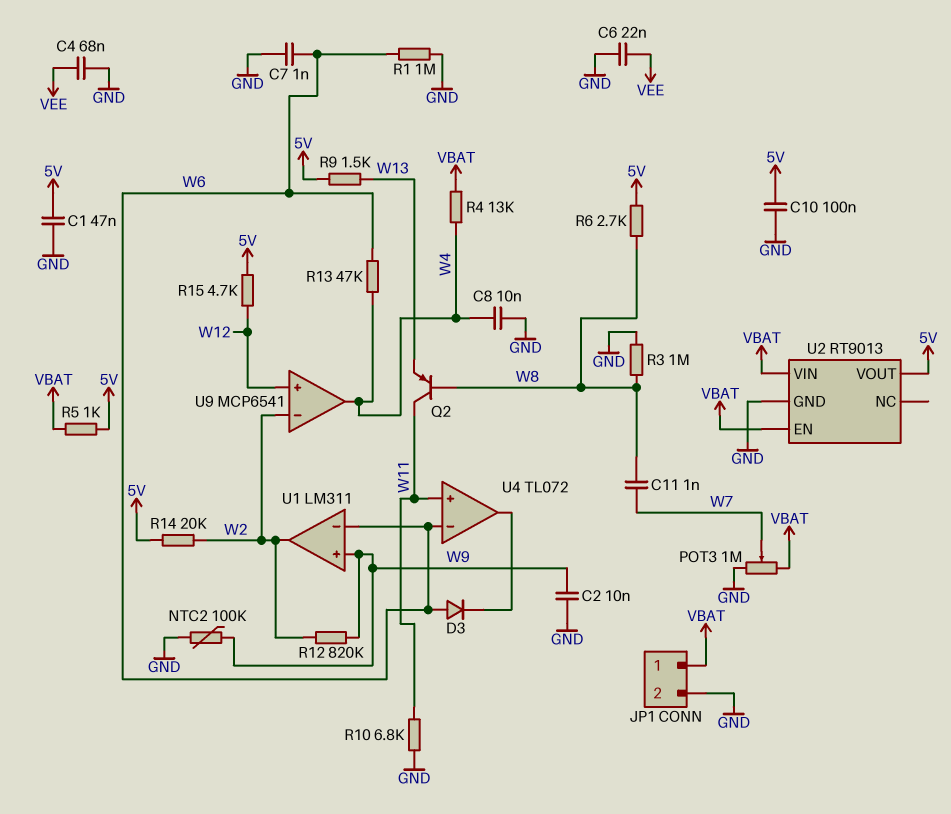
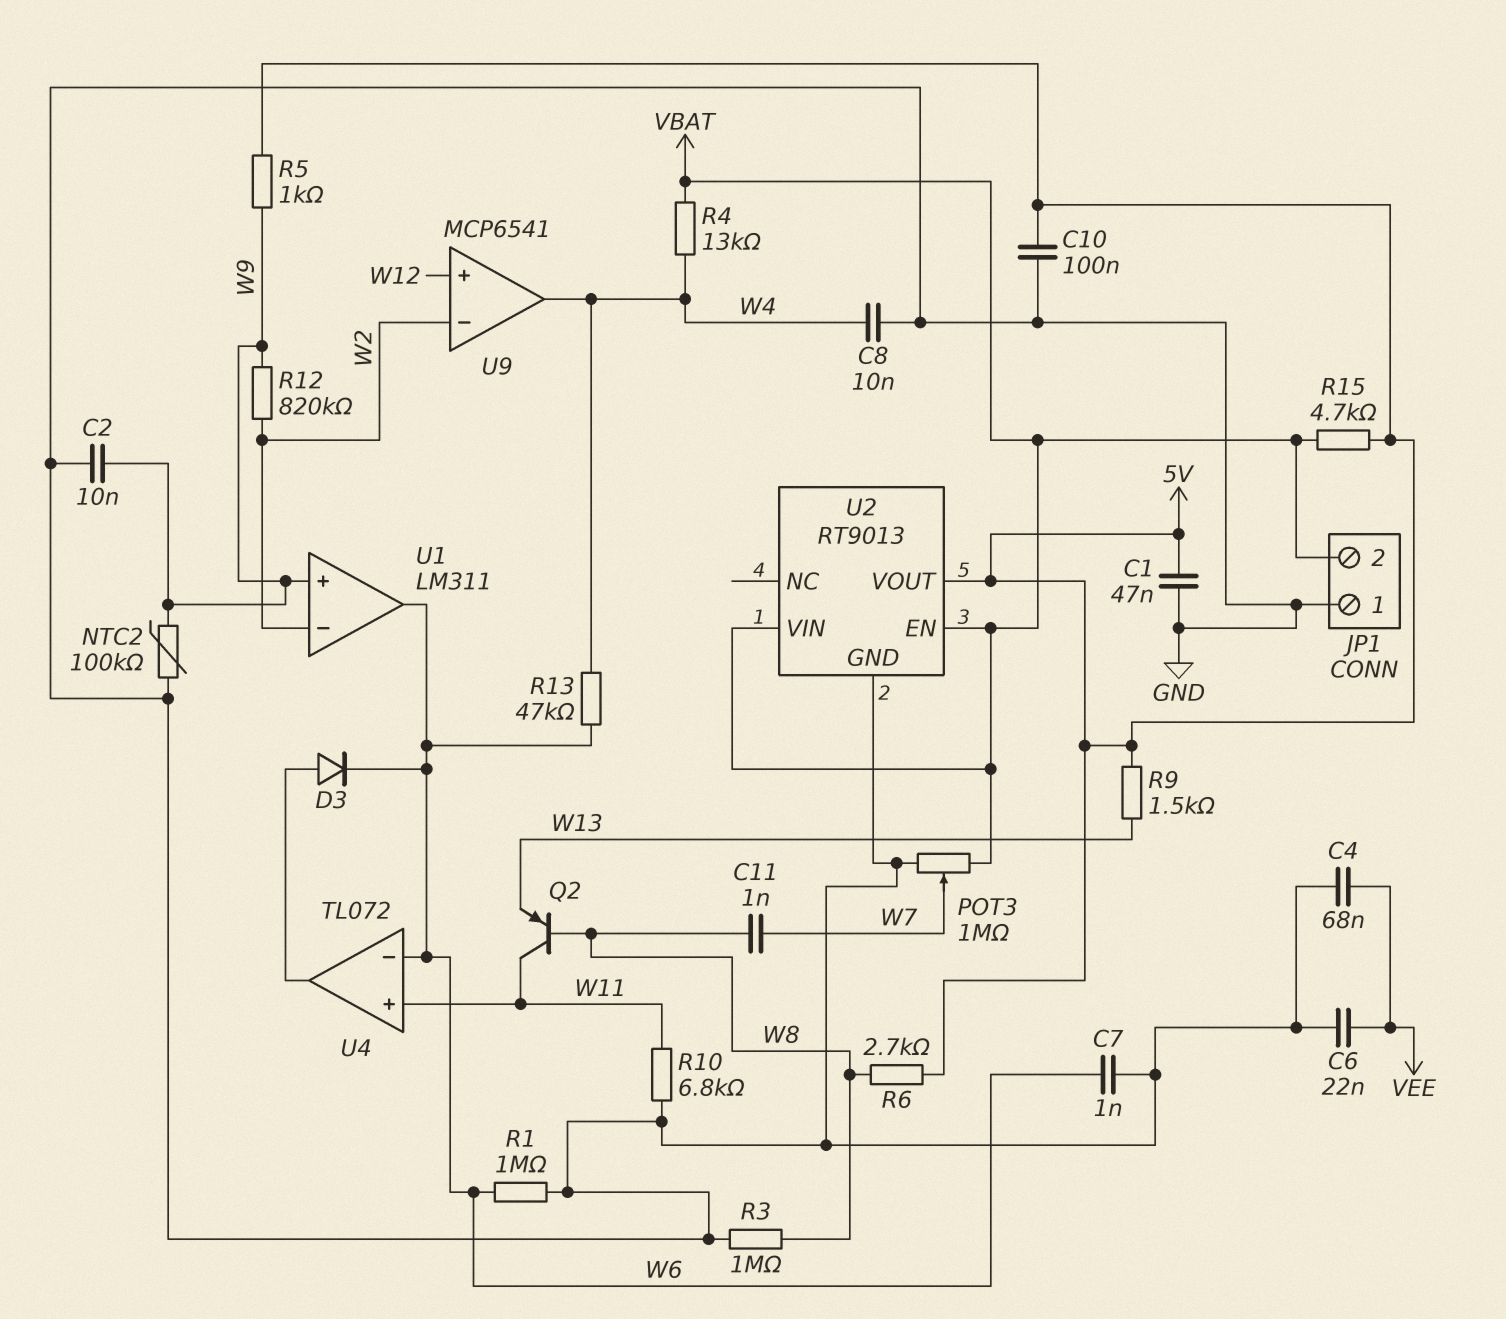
D3: diode (A W6, K U4/out) -> diode (A U4/out, K W6)
JP1 pin 1: VBAT -> GND
JP1 pin 2: GND -> VBAT
R5: 1k (5V, VBAT) -> 1k (5V, W9)
R14: 20k (5V, W2) -> none
R15: 4.7k (5V, W12) -> 4.7k (5V, VBAT)
U1 pin in-: W6 -> W2
U1 pin out: W2 -> W6

